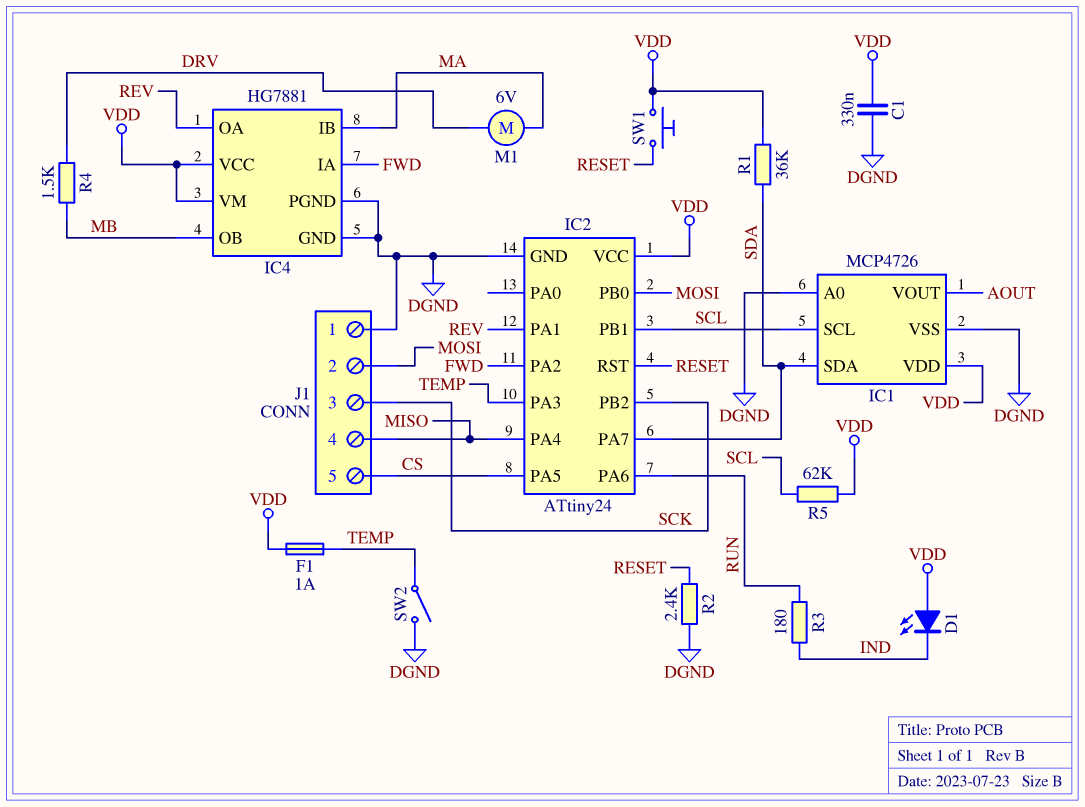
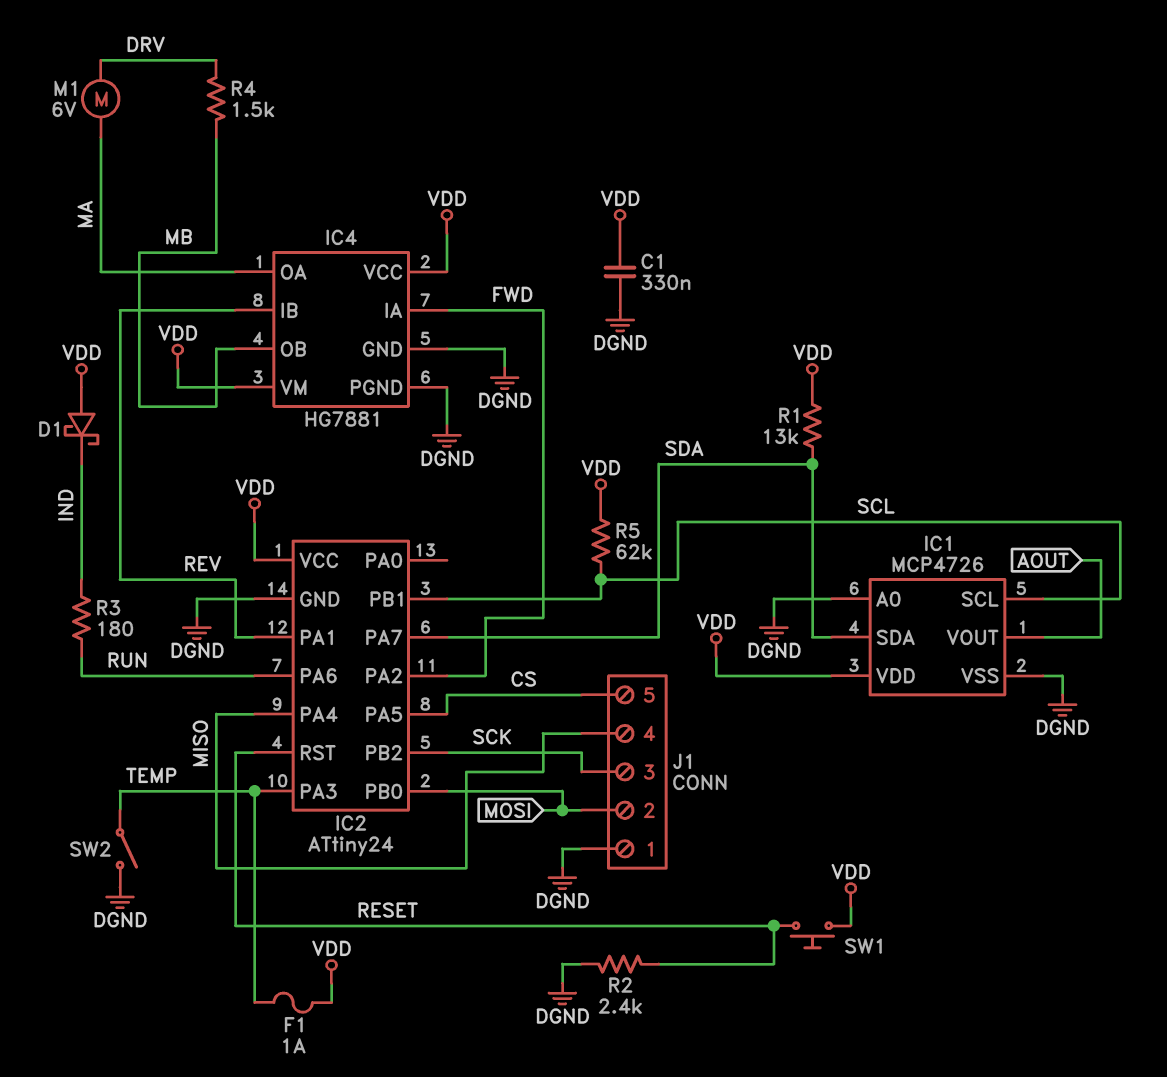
D1: LED (A VDD, K IND) -> schottky (A VDD, K IND)
IC4 pin IB: MA -> REV
IC4 pin OA: REV -> MA
R1: 36k (SDA, VDD) -> 13k (SDA, VDD)

